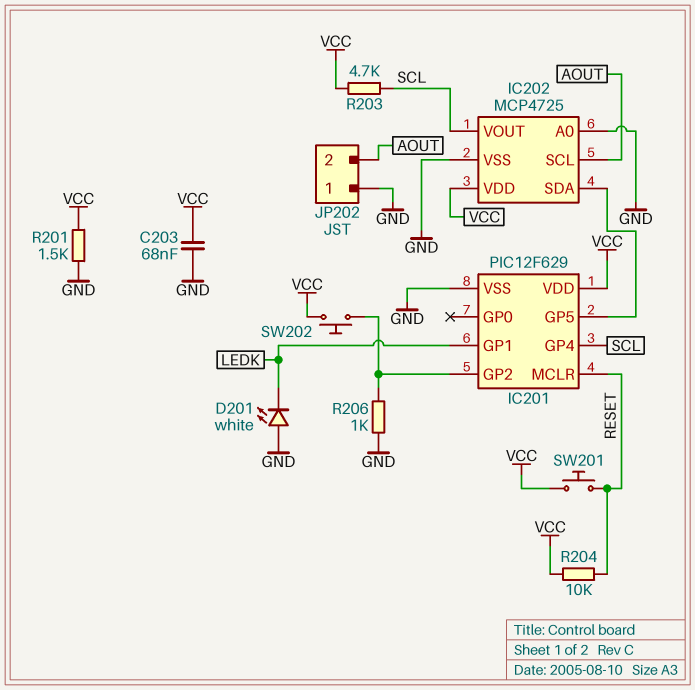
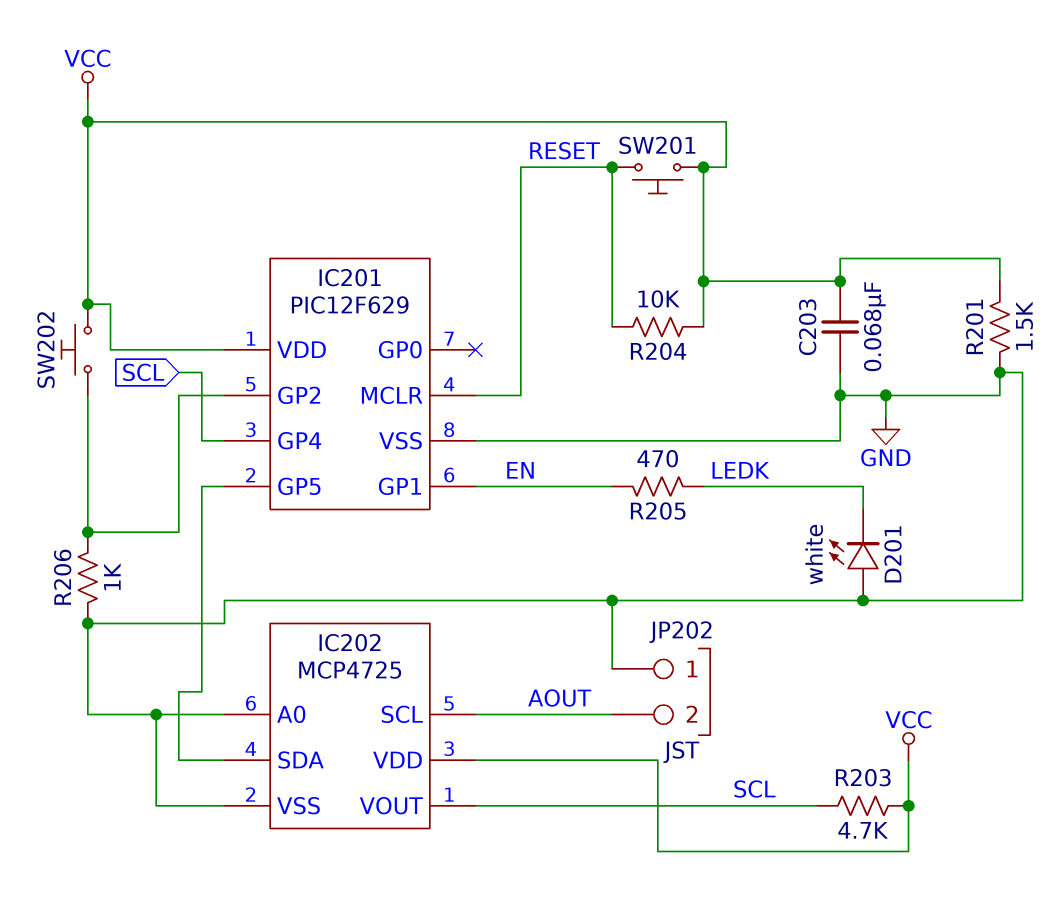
IC201 pin GP1: LEDK -> EN
R205: none -> 470 (EN, LEDK)

